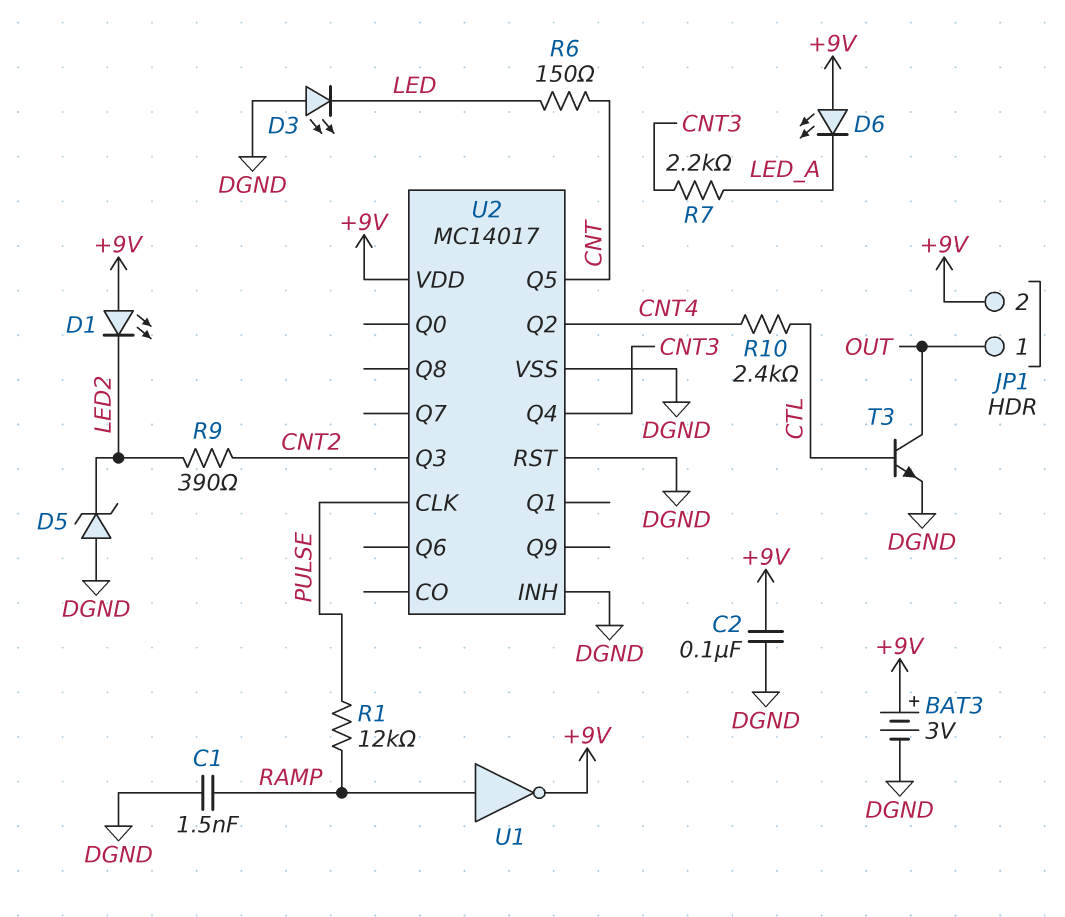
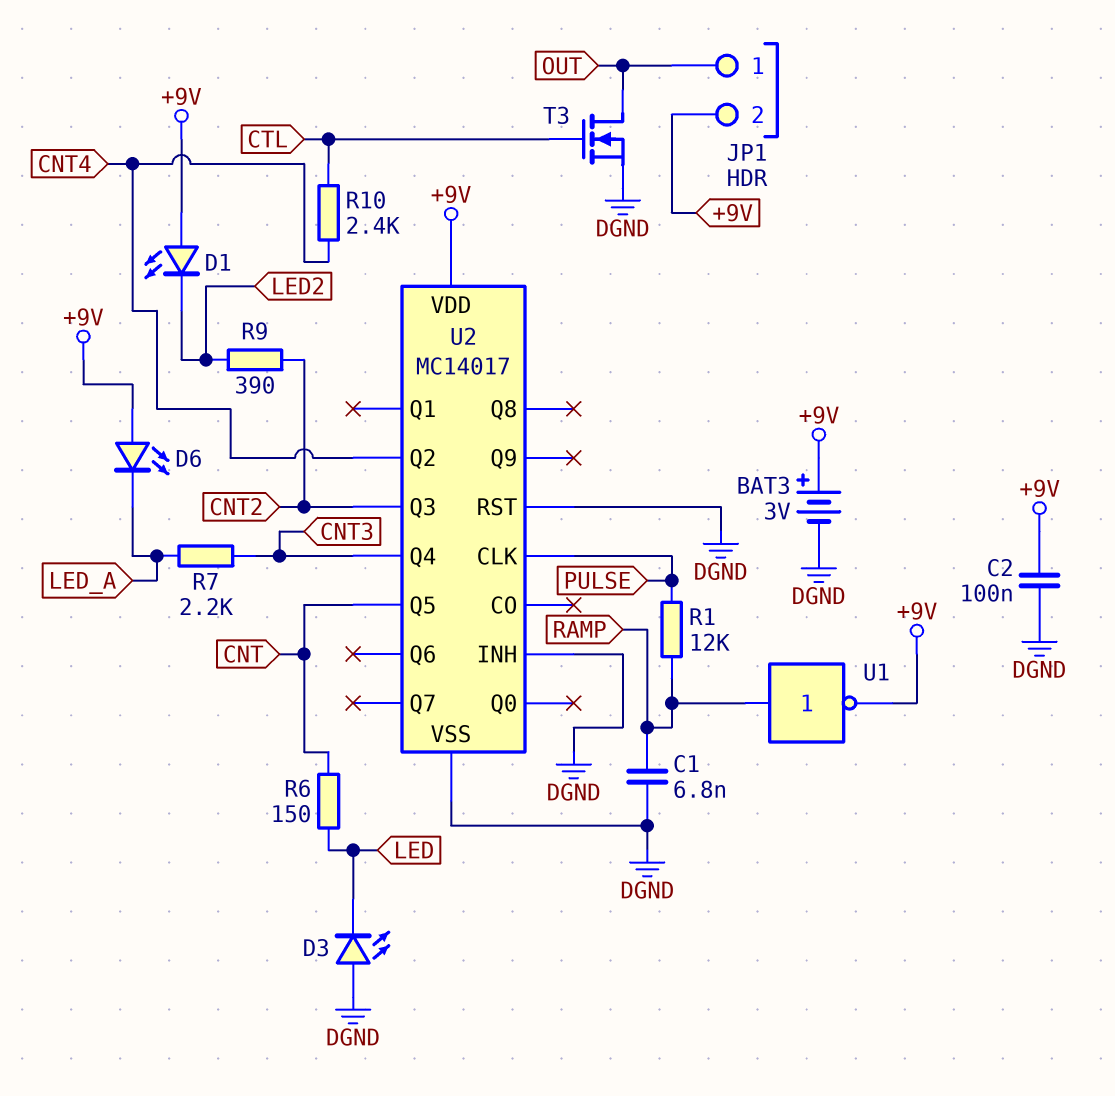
C1: 1.5nF (DGND, RAMP) -> 6.8nF (DGND, RAMP)
D5: zener (A DGND, K LED2) -> none
T3: NPN (B CTL, C OUT, E DGND) -> NMOS (G CTL, D OUT, S DGND)

